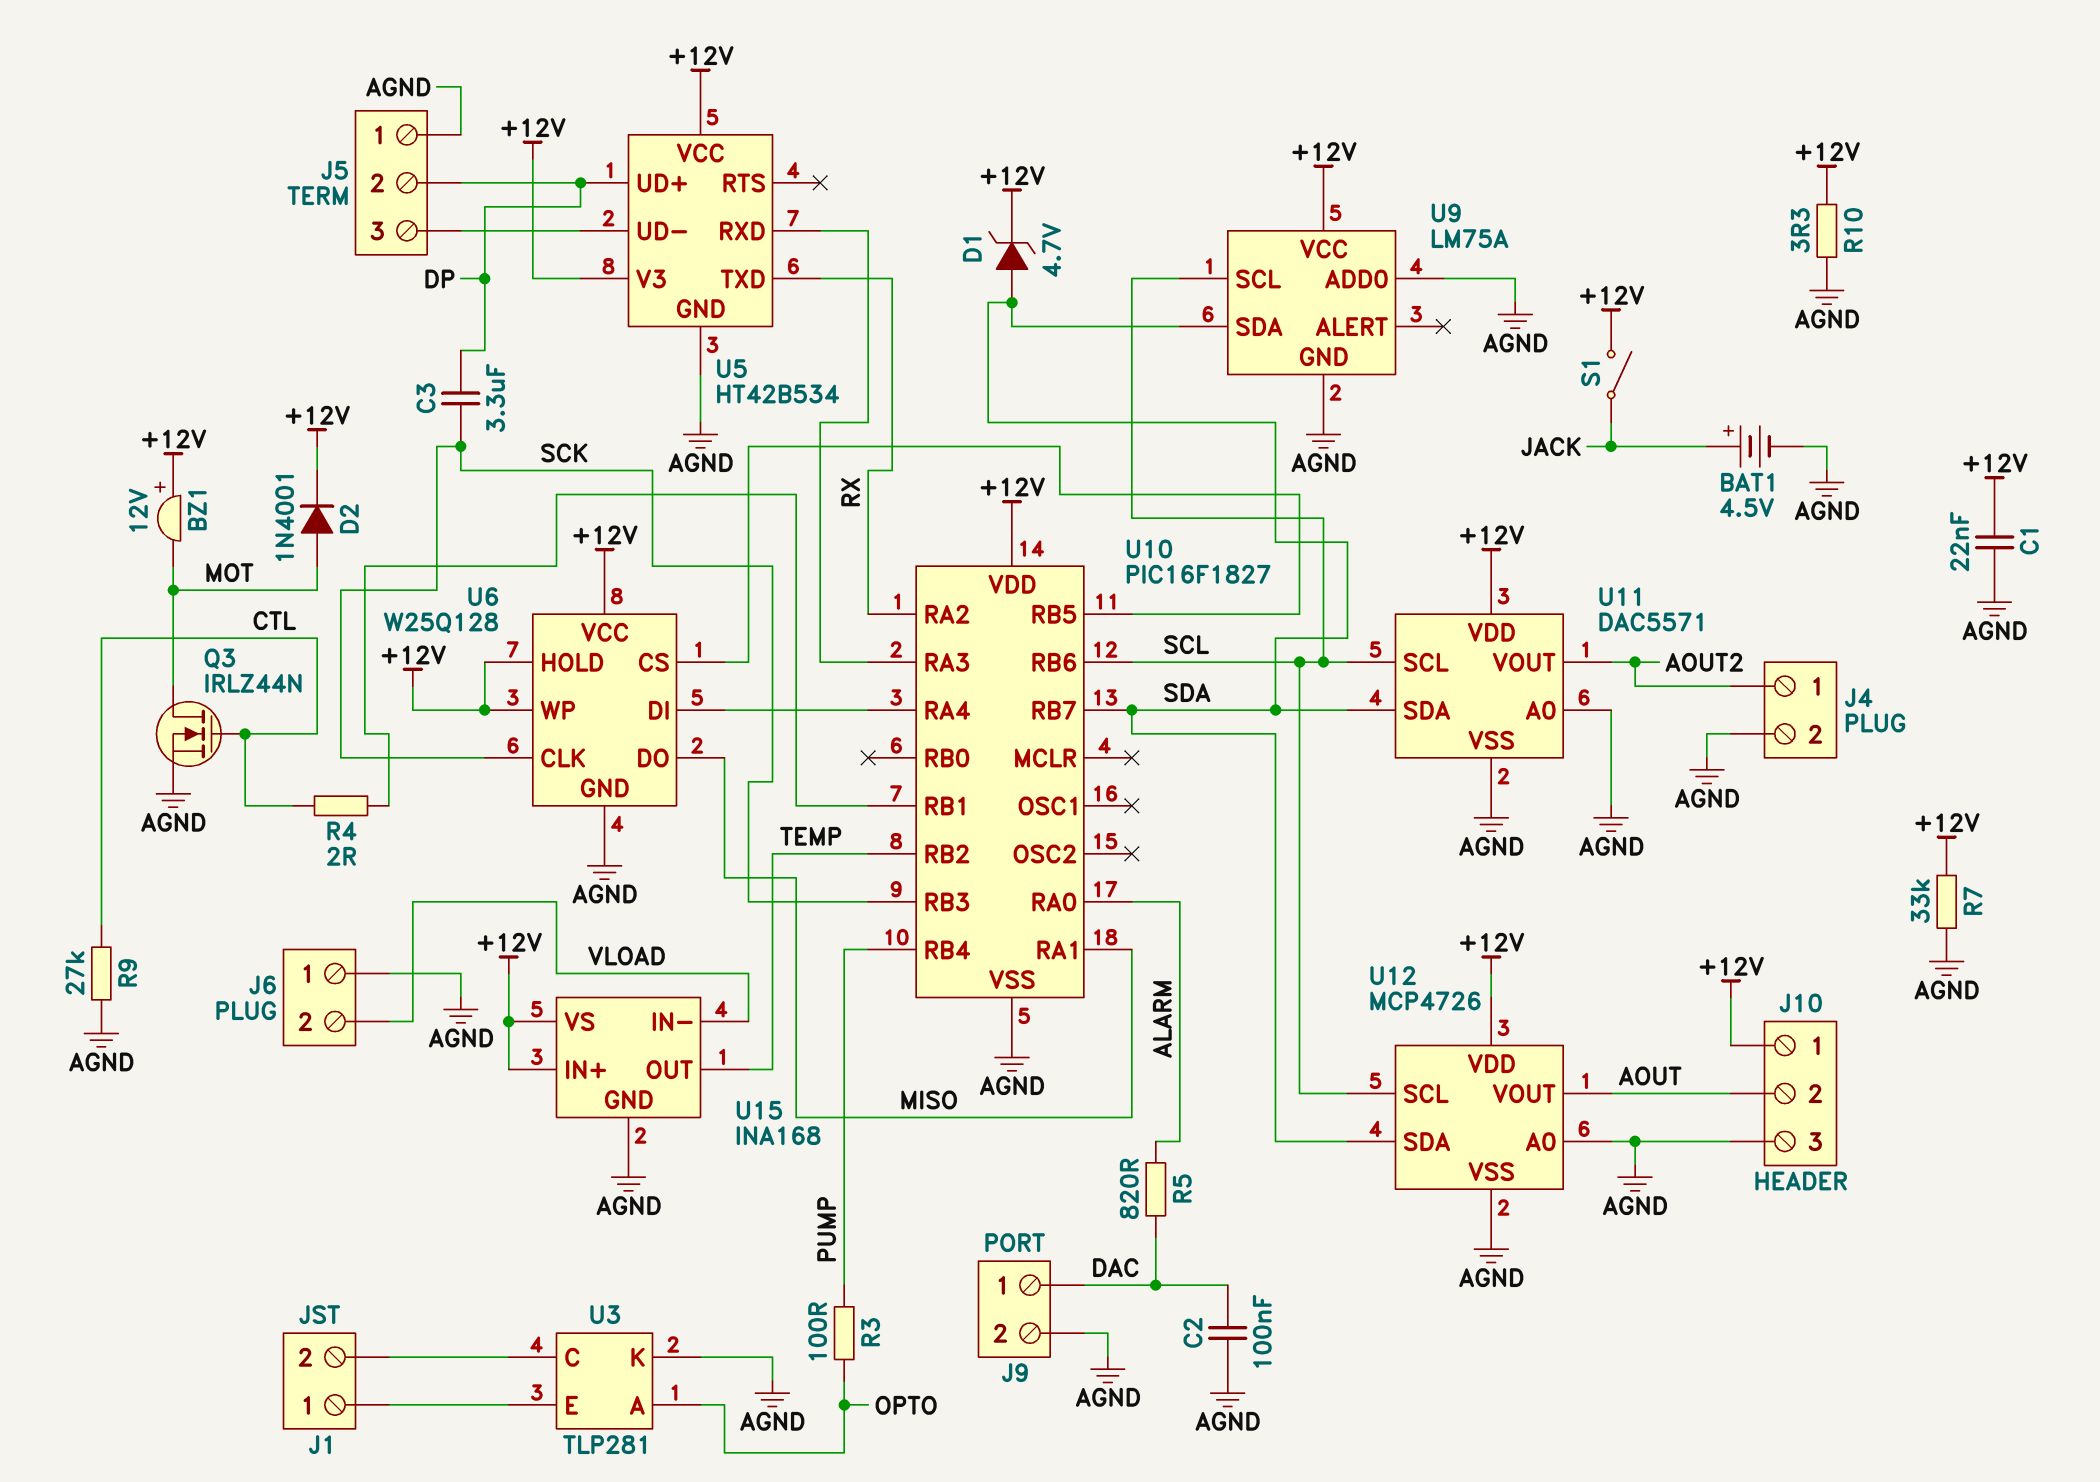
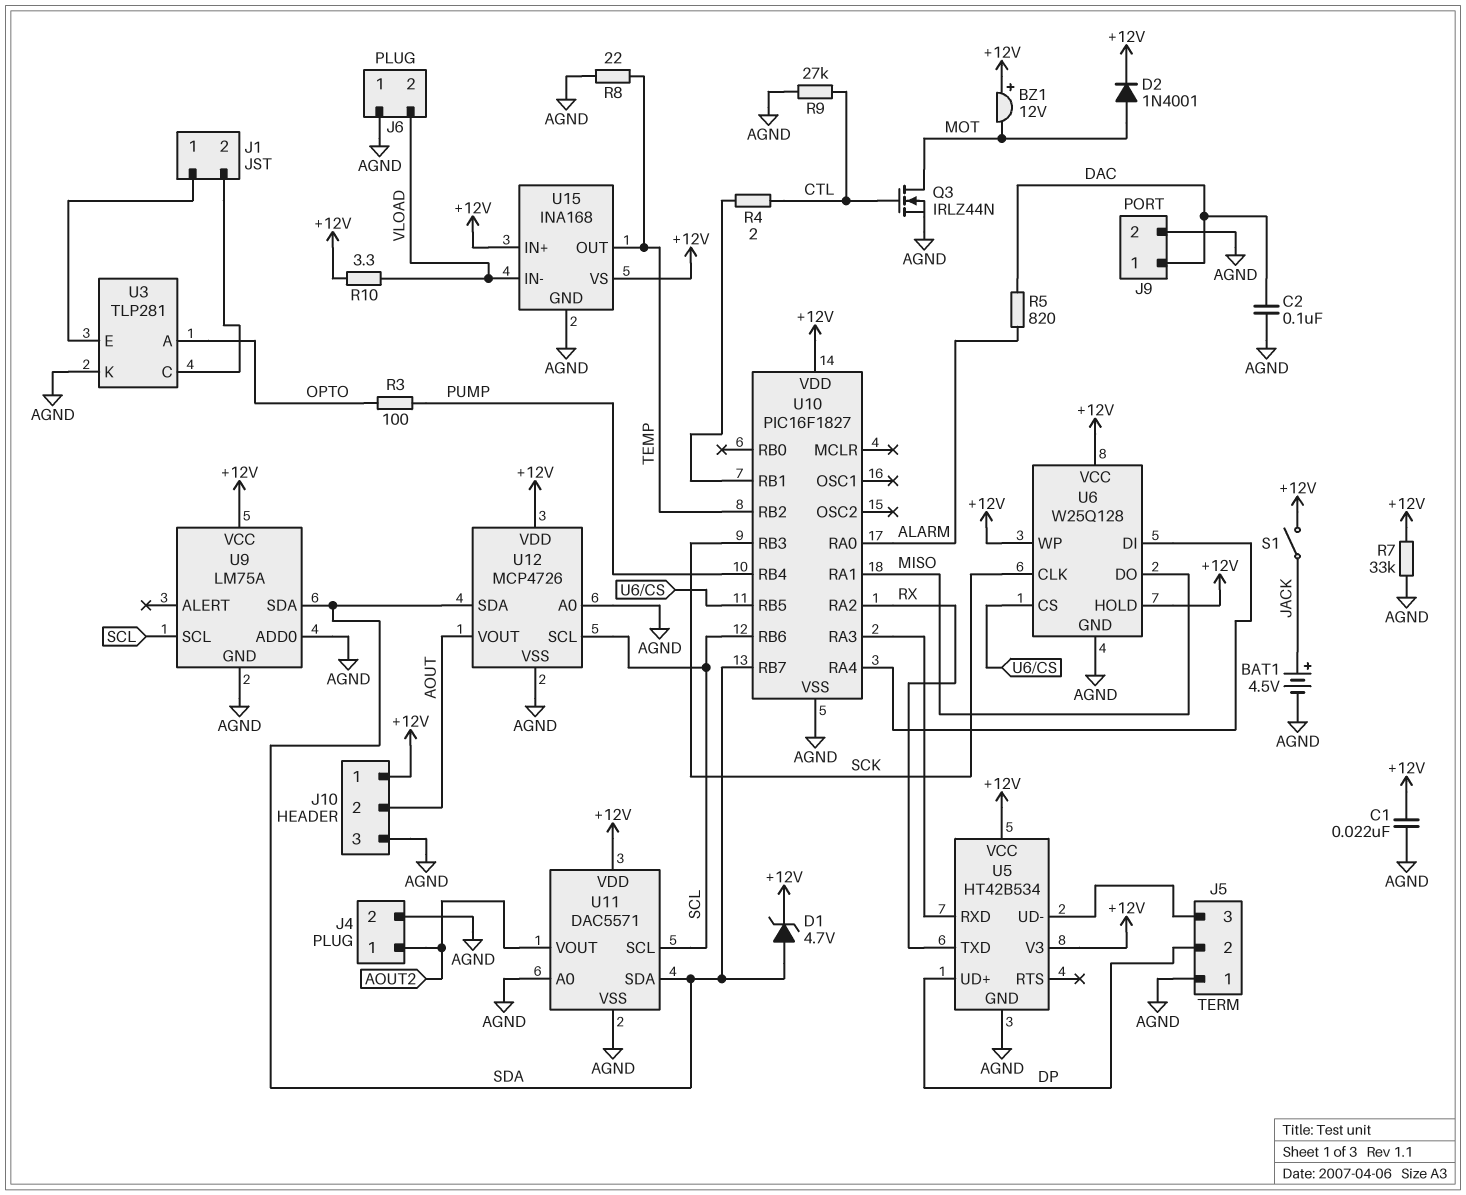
C3: 3.3uF (DP, SCK) -> none
R8: none -> 22 (AGND, TEMP)
R10: 3.3 (+12V, AGND) -> 3.3 (+12V, VLOAD)

